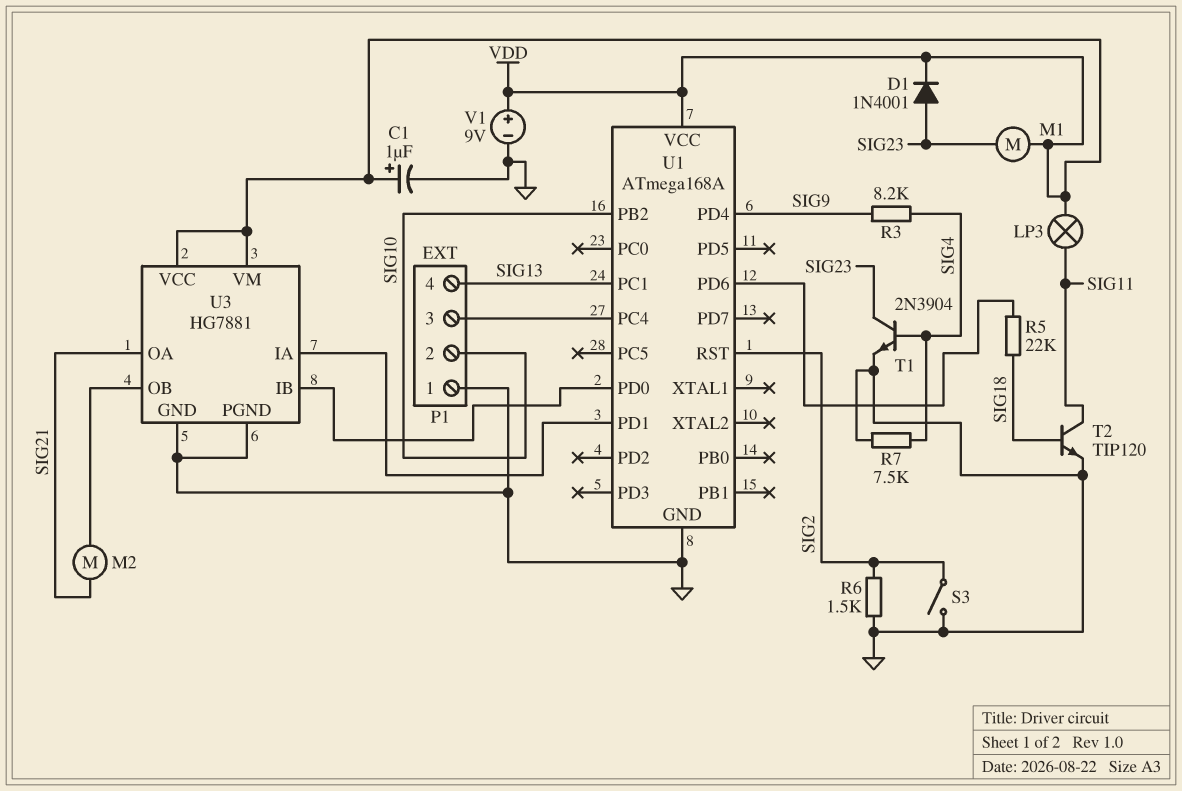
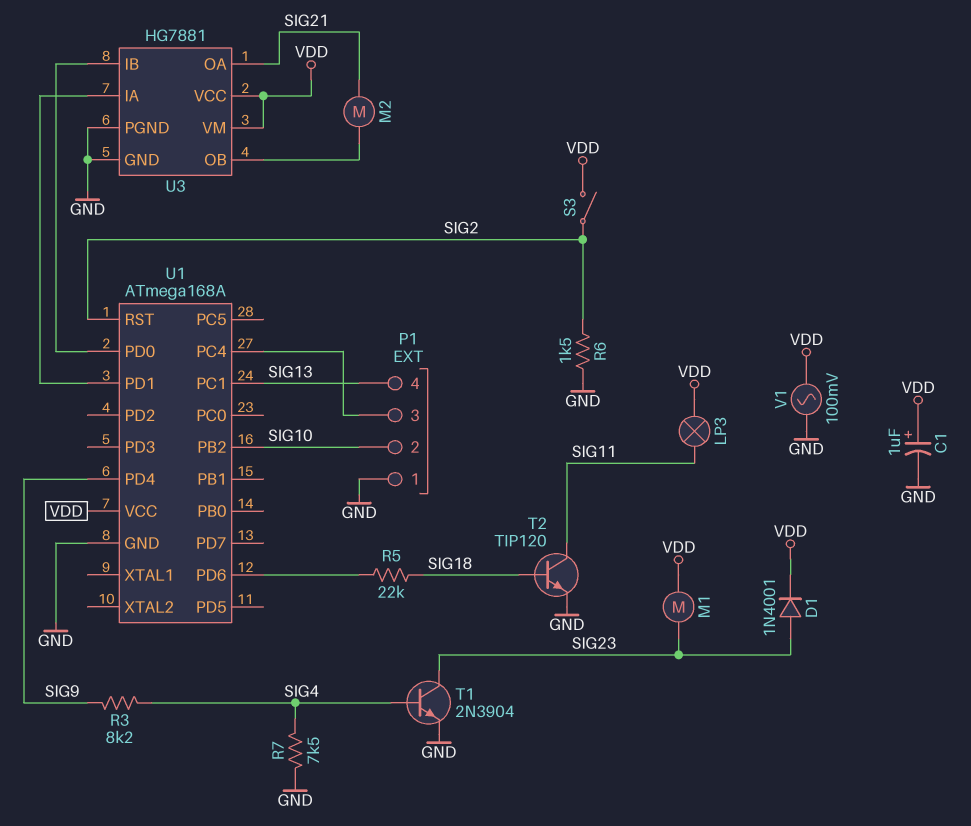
S3: switch (GND, SIG2) -> switch (SIG2, VDD)
V1: 9V (plus VDD, minus GND) -> AC 100mV (GND, VDD)

